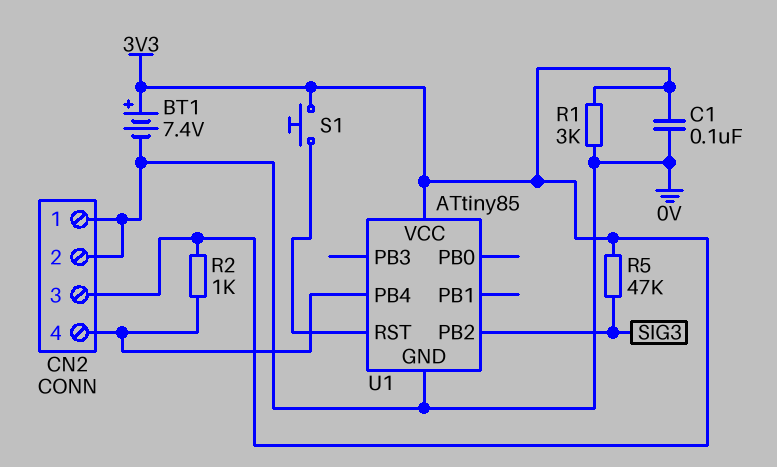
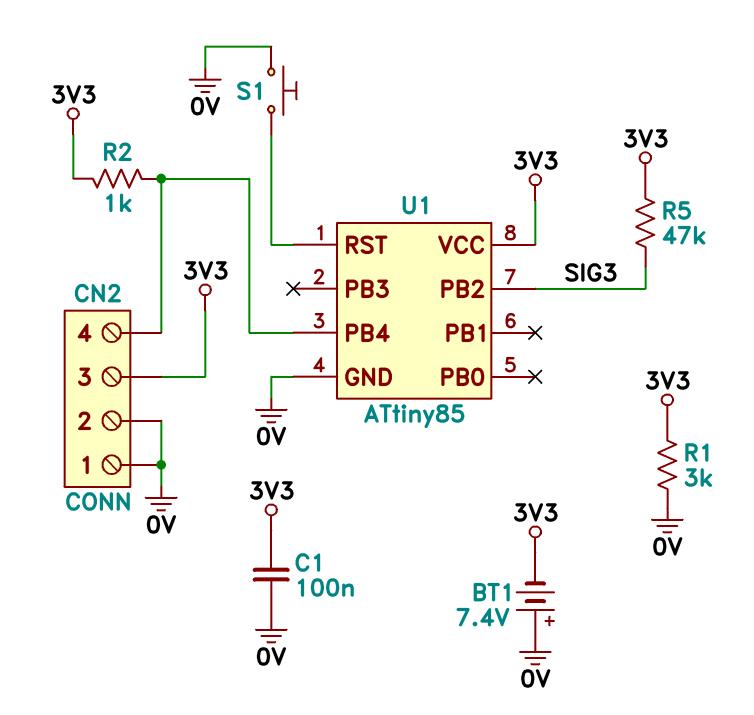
BT1: 7.4V (plus 3V3, minus 0V) -> 7.4V (plus 0V, minus 3V3)
S1: button (3V3, U1/RST) -> button (0V, U1/RST)

